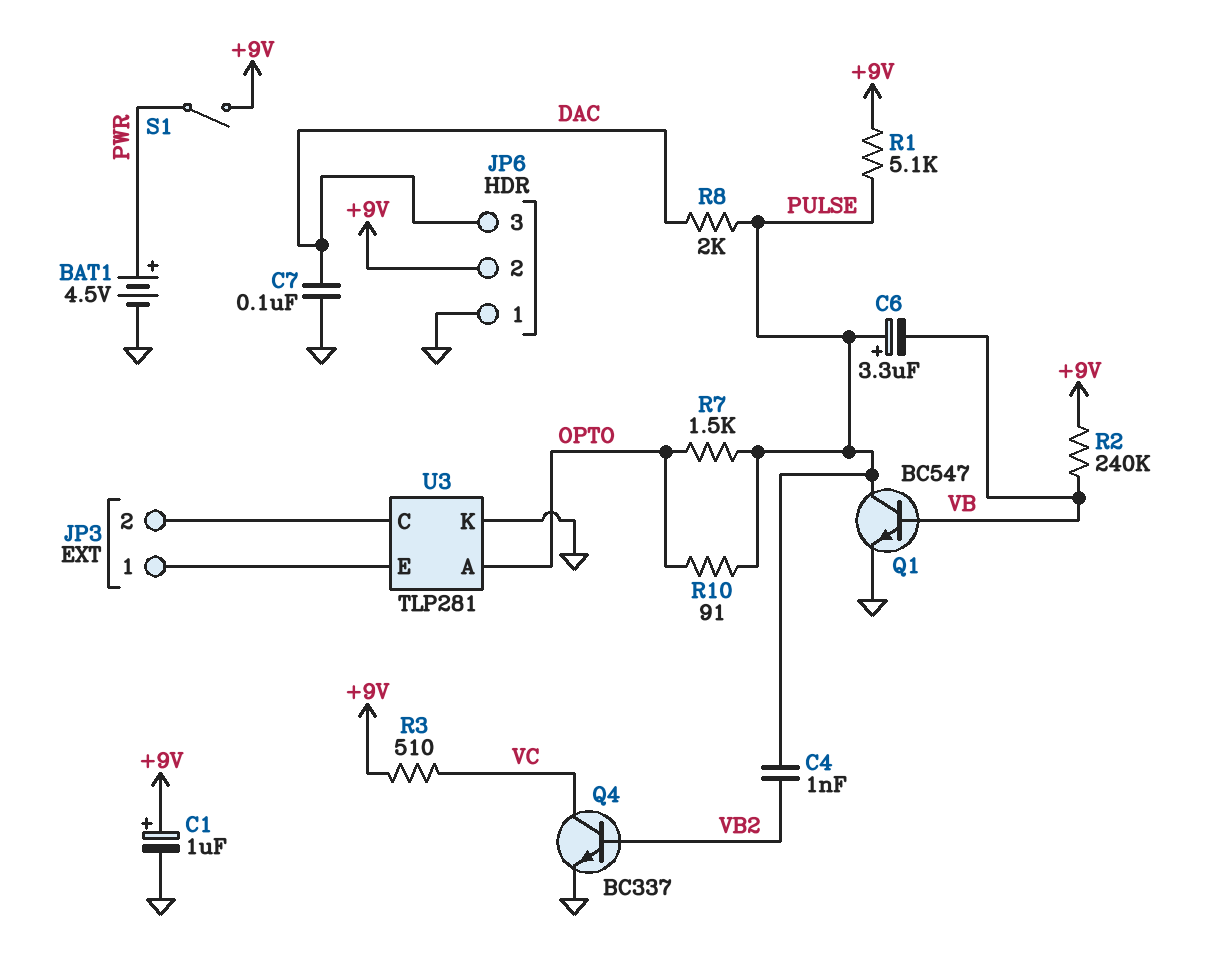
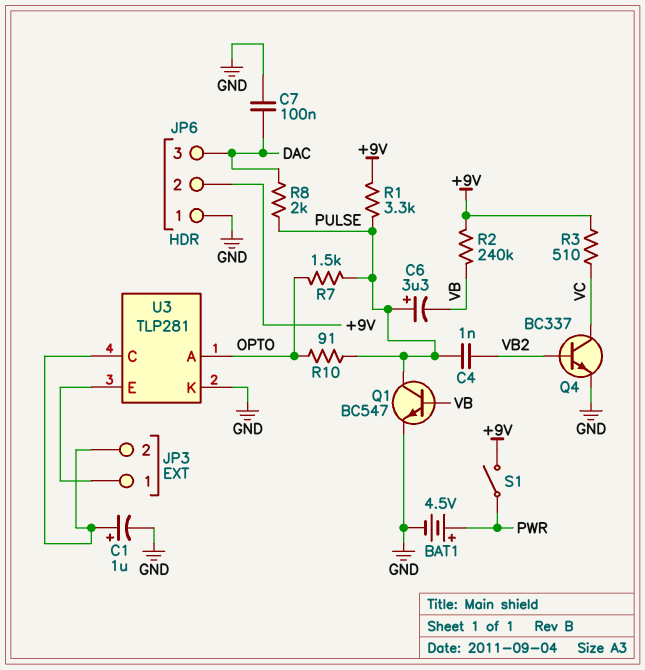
C1: 1uF (plus +9V, minus GND) -> 1uF (plus JP3/2, minus GND)
R1: 5.1k (+9V, PULSE) -> 3.3k (+9V, PULSE)

